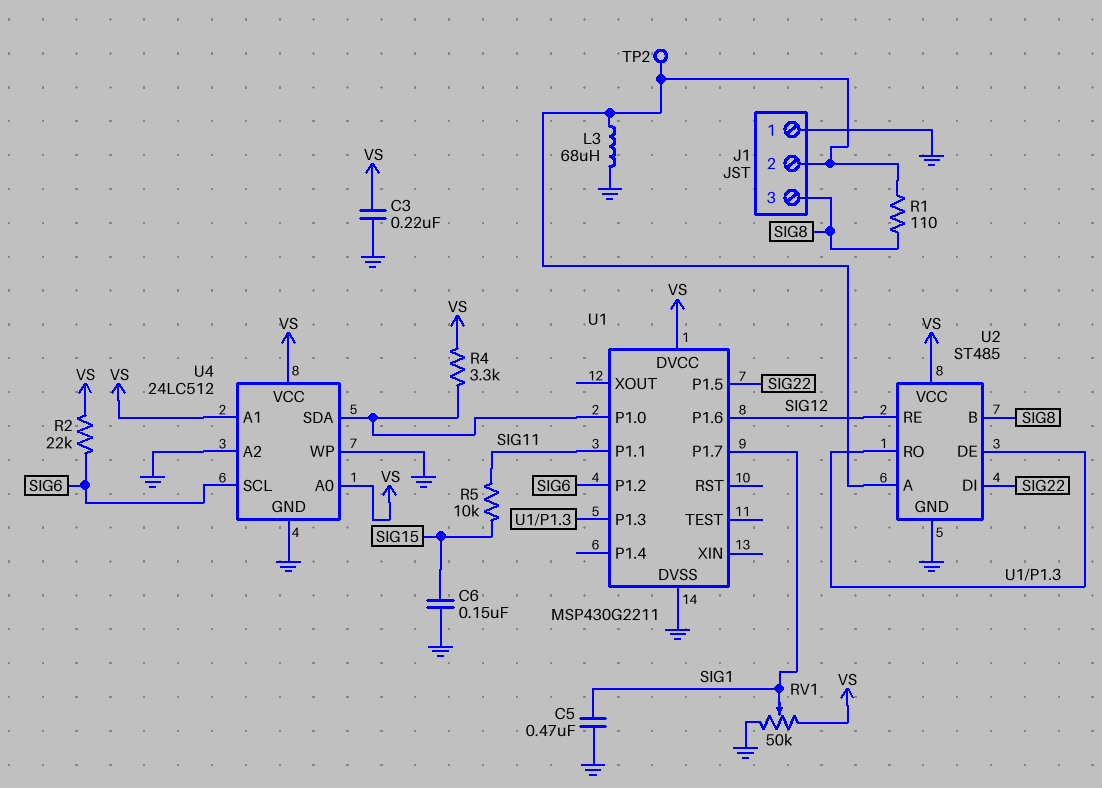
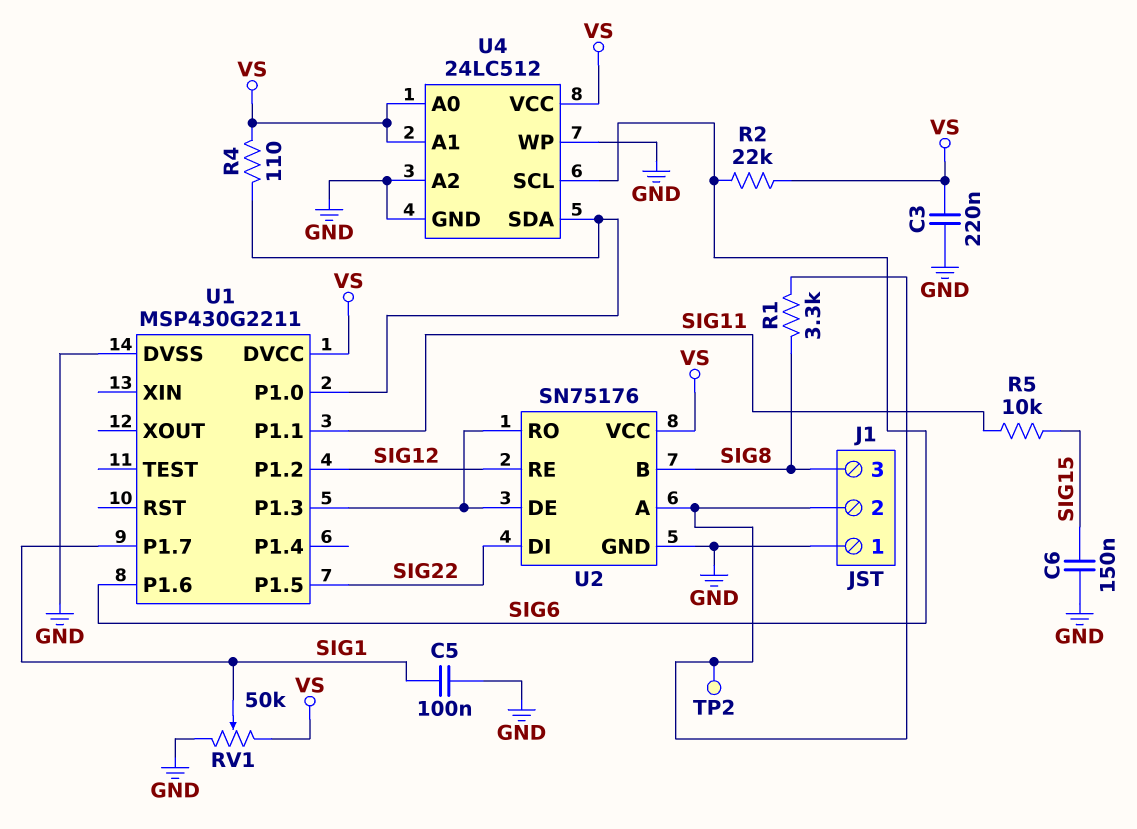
C5: 470nF (GND, SIG1) -> 100nF (GND, SIG1)
L3: 68uH (GND, J1/2) -> none
R1: 110 (J1/2, SIG8) -> 3.3k (J1/2, SIG8)
R4: 3.3k (U1/P1.0, VS) -> 110 (U1/P1.0, VS)
U1 pin P1.2: SIG6 -> SIG12
U1 pin P1.6: SIG12 -> SIG6
U2: ST485 -> SN75176

